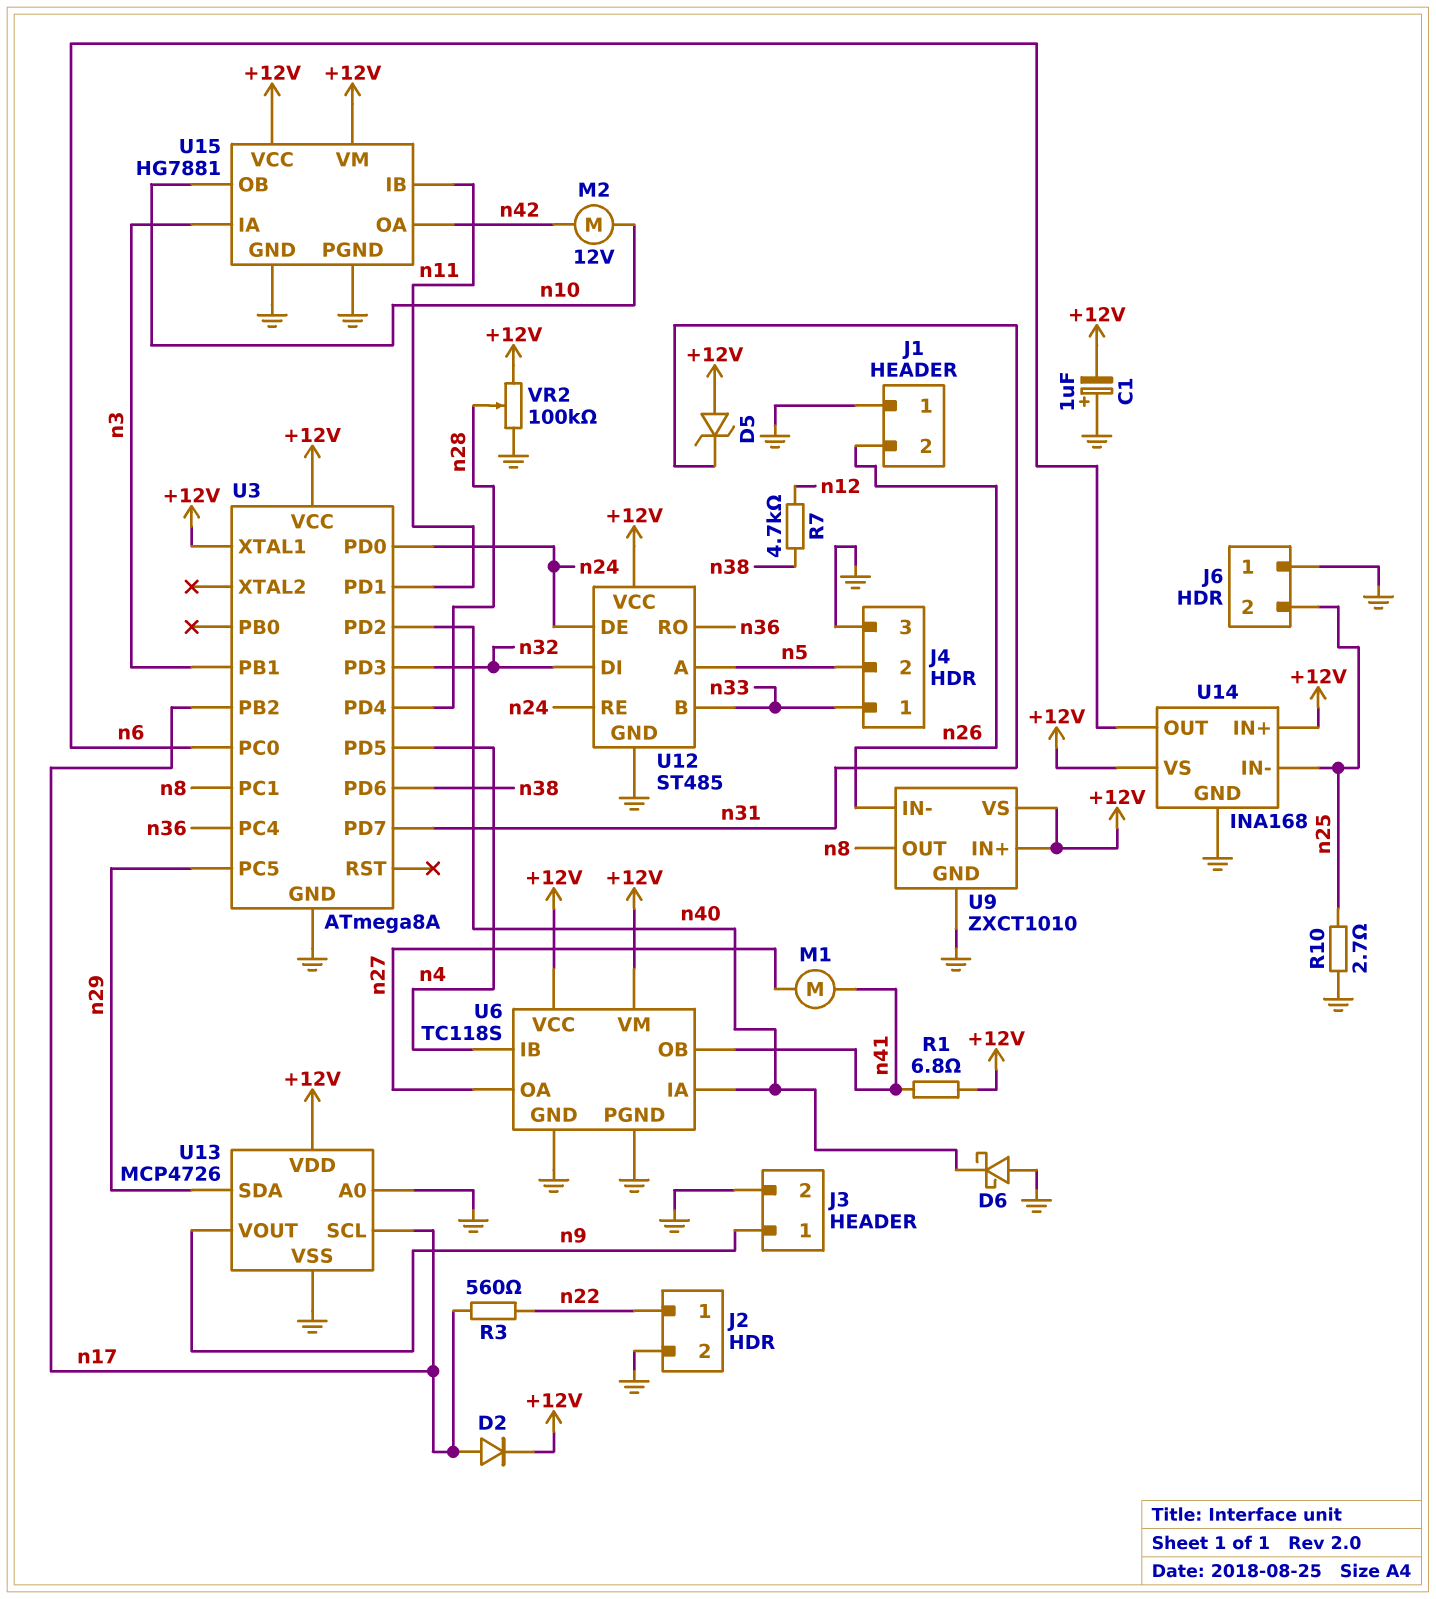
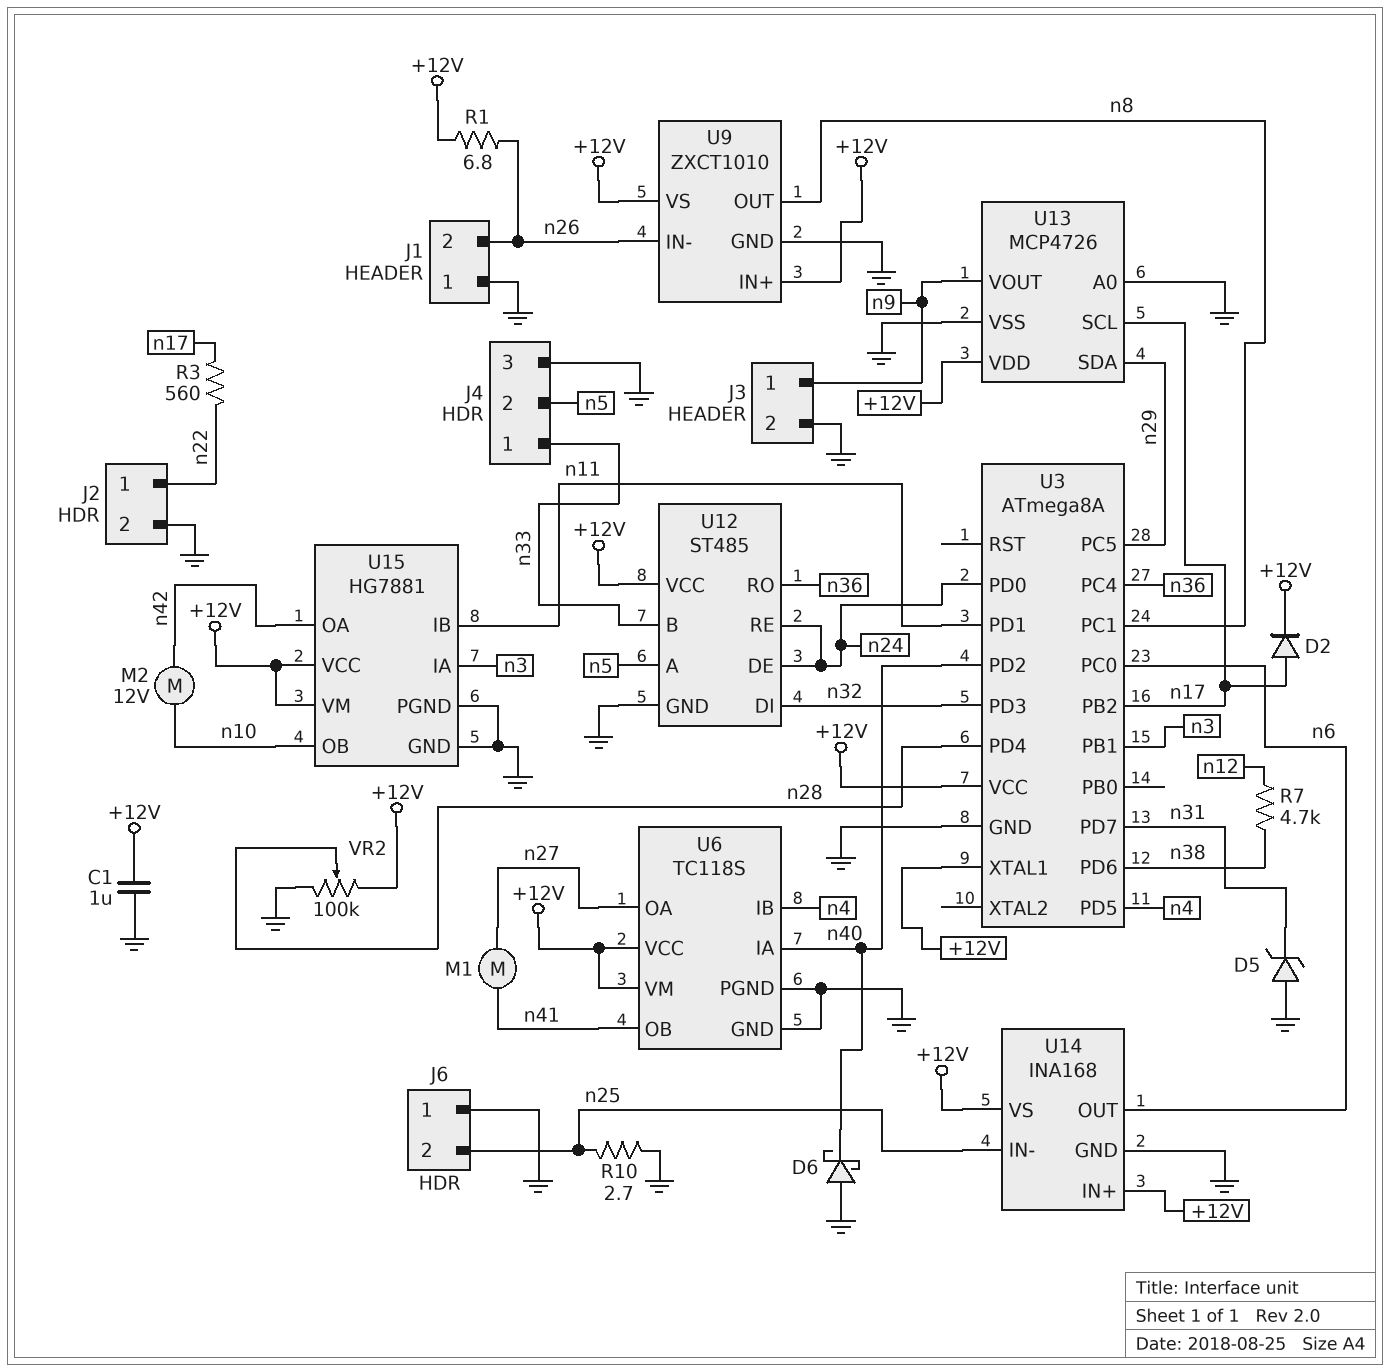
C1: 1uF (plus GND, minus +12V) -> 1uF (+12V, GND)
D5: zener (A +12V, K n31) -> zener (A GND, K n31)
R1: 6.8 (+12V, n41) -> 6.8 (+12V, n26)

